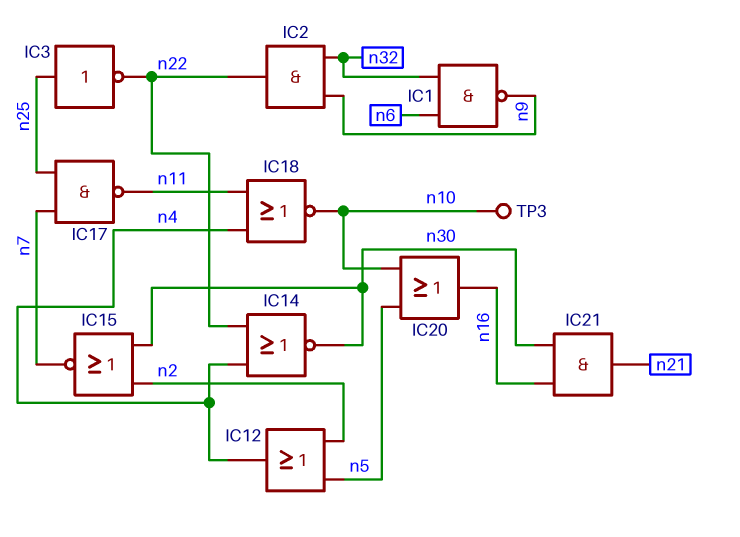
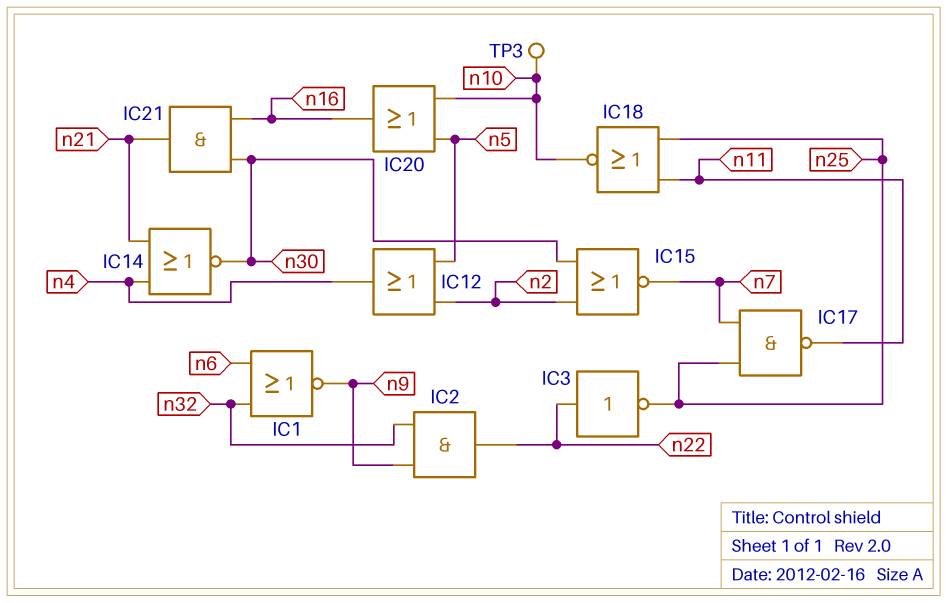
IC1: NAND (in n6, in n32, out n9) -> NOR (in n6, in n32, out n9)
IC3: NOT (in n25, out n22) -> NOT (in n22, out n25)
IC14: NOR (in n4, in n22, out n30) -> NOR (in n4, in n21, out n30)
IC18: NOR (in n4, in n11, out n10) -> NOR (in n11, in n25, out n10)

